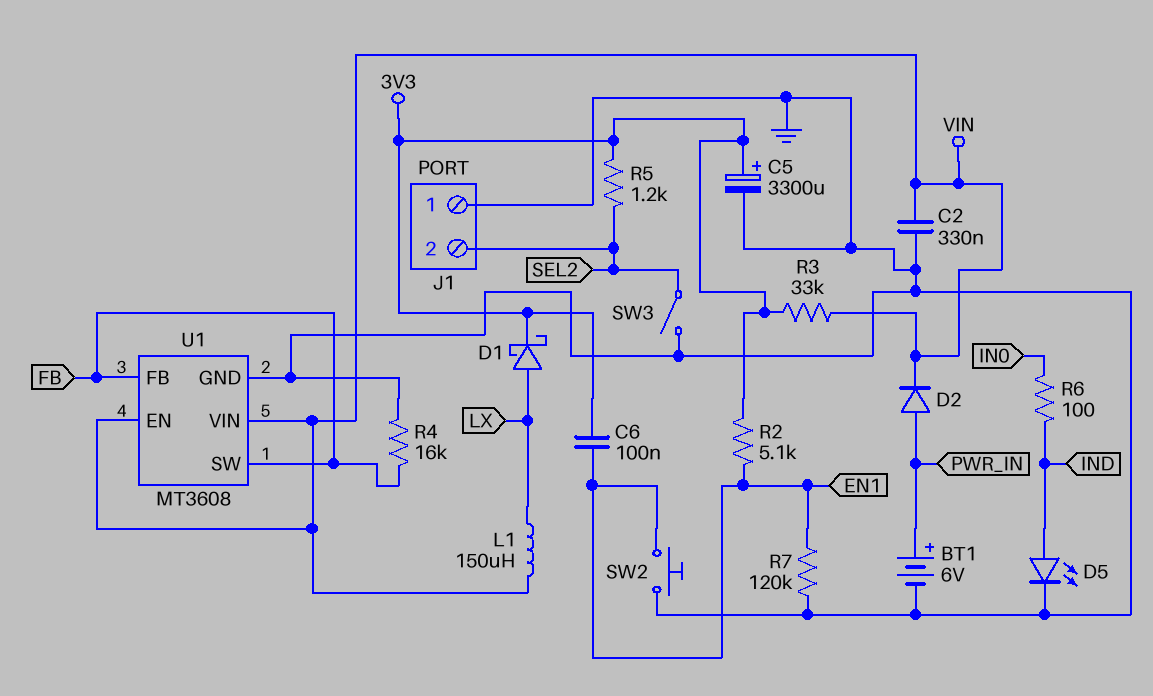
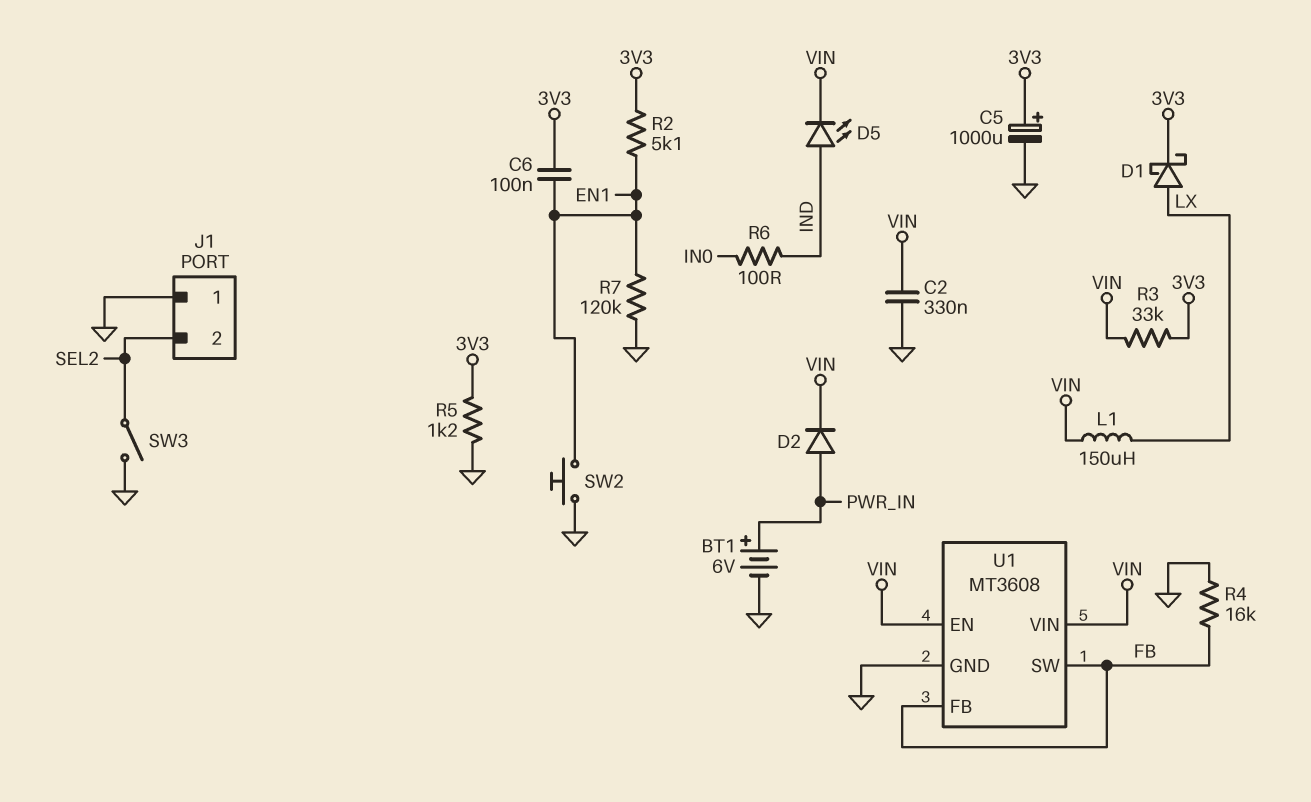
C5: 3300uF (plus 3V3, minus GND) -> 1000uF (plus 3V3, minus GND)
D5: LED (A IND, K GND) -> LED (A IND, K VIN)
R5: 1.2k (3V3, SEL2) -> 1.2k (3V3, GND)

